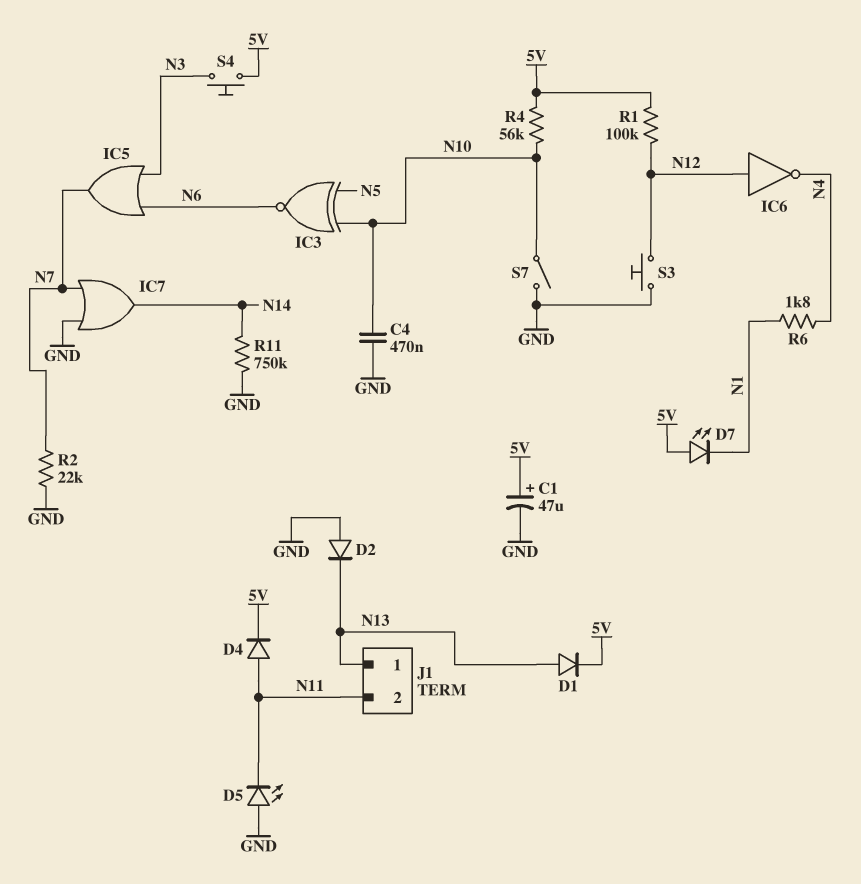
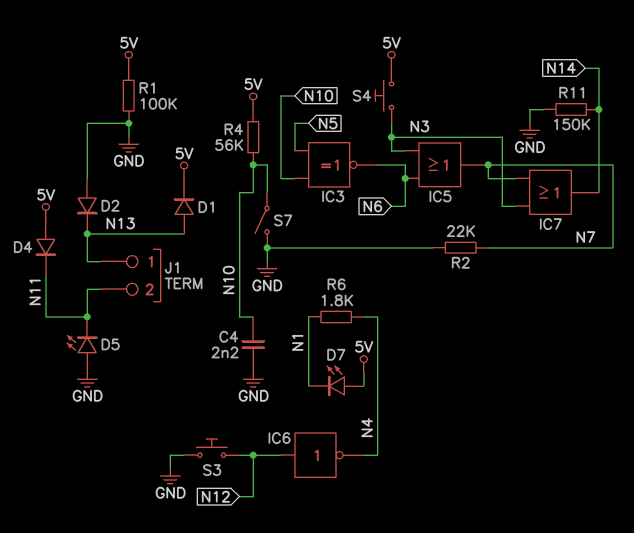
C1: 47uF (plus 5V, minus GND) -> none
C4: 470nF (GND, N10) -> 2.2nF (GND, N10)
D4: diode (A N11, K 5V) -> diode (A 5V, K N11)
IC7: OR (in GND, in N7, out N14) -> OR (in N3, in N7, out N14)
R1: 100k (5V, N12) -> 100k (5V, GND)
R11: 750k (GND, N14) -> 150k (GND, N14)

